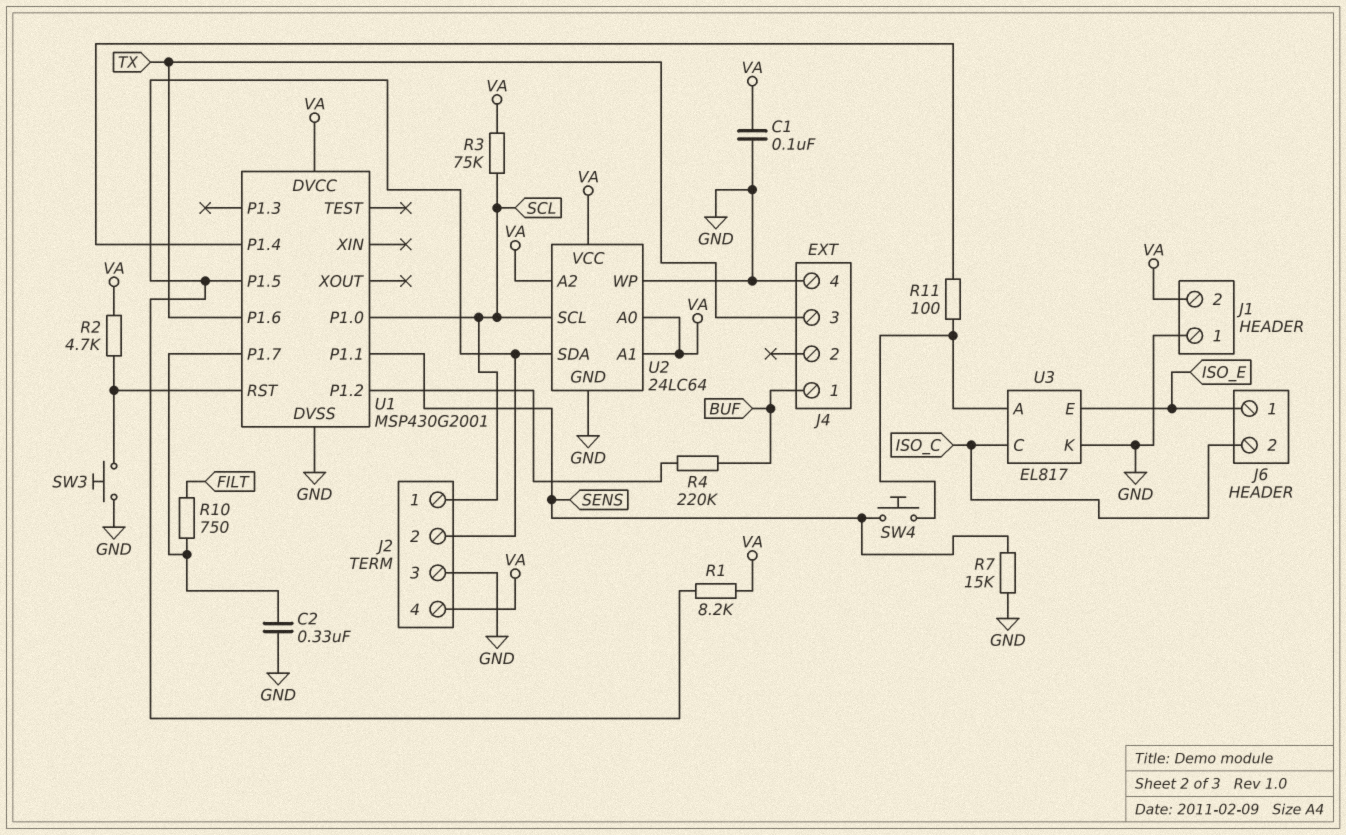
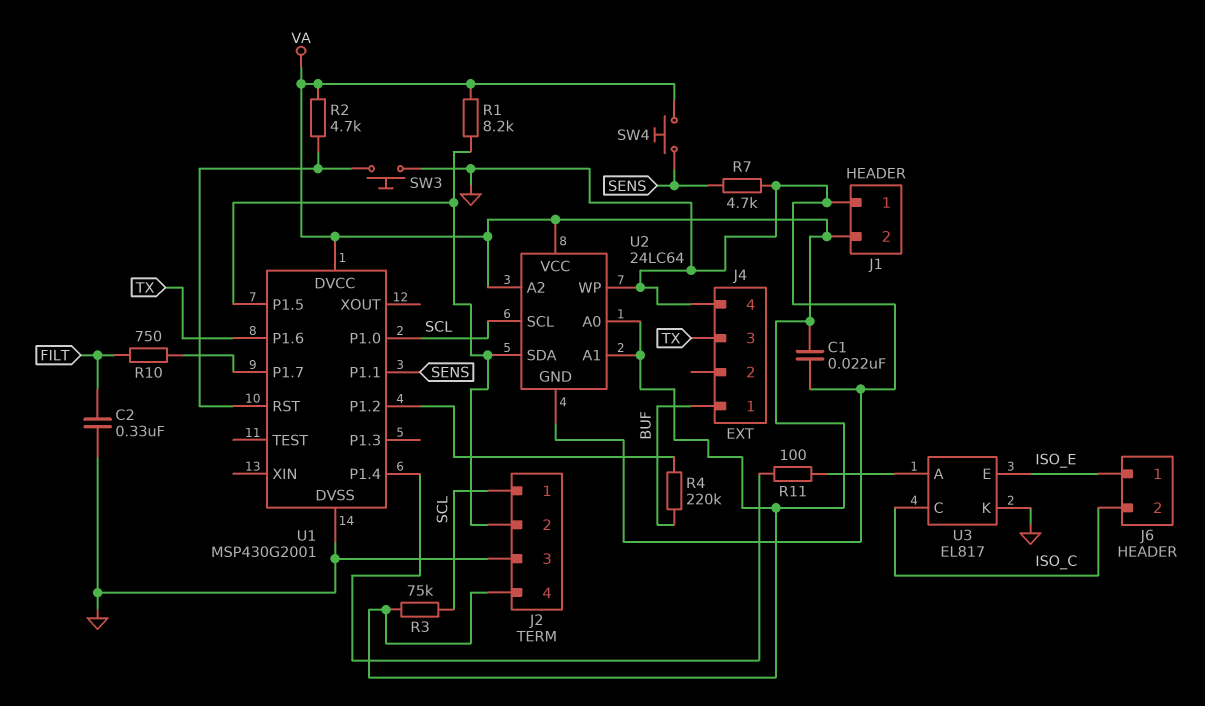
C1: 100nF (GND, VA) -> 22nF (GND, VA)
C2: 330nF (GND, U1/P1.7) -> 330nF (FILT, GND)
R7: 15k (GND, SENS) -> 4.7k (GND, SENS)
SW4: button (SENS, U3/A) -> button (SENS, VA)

